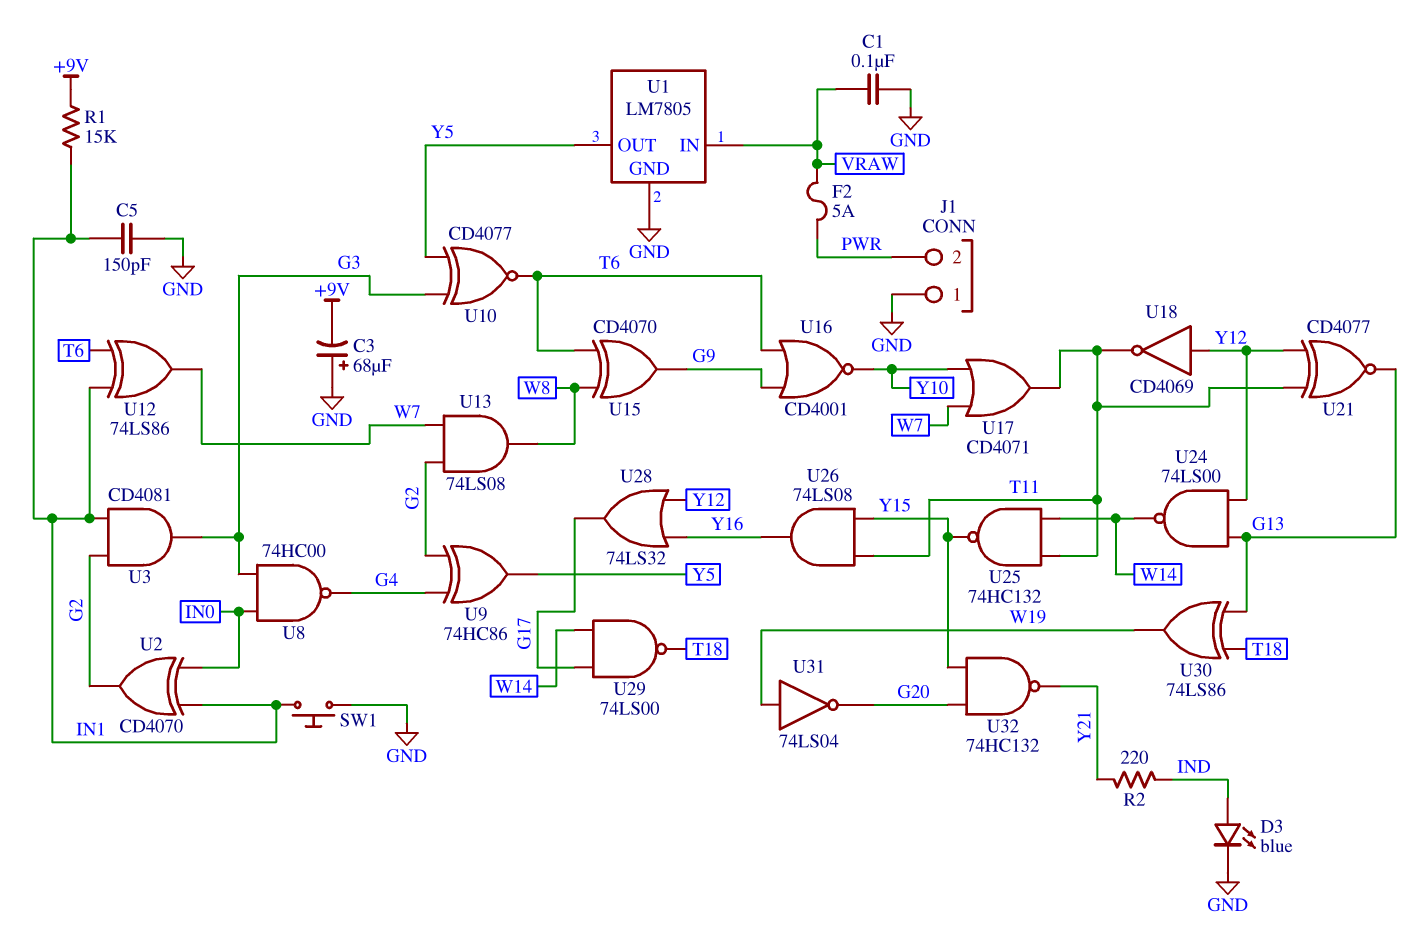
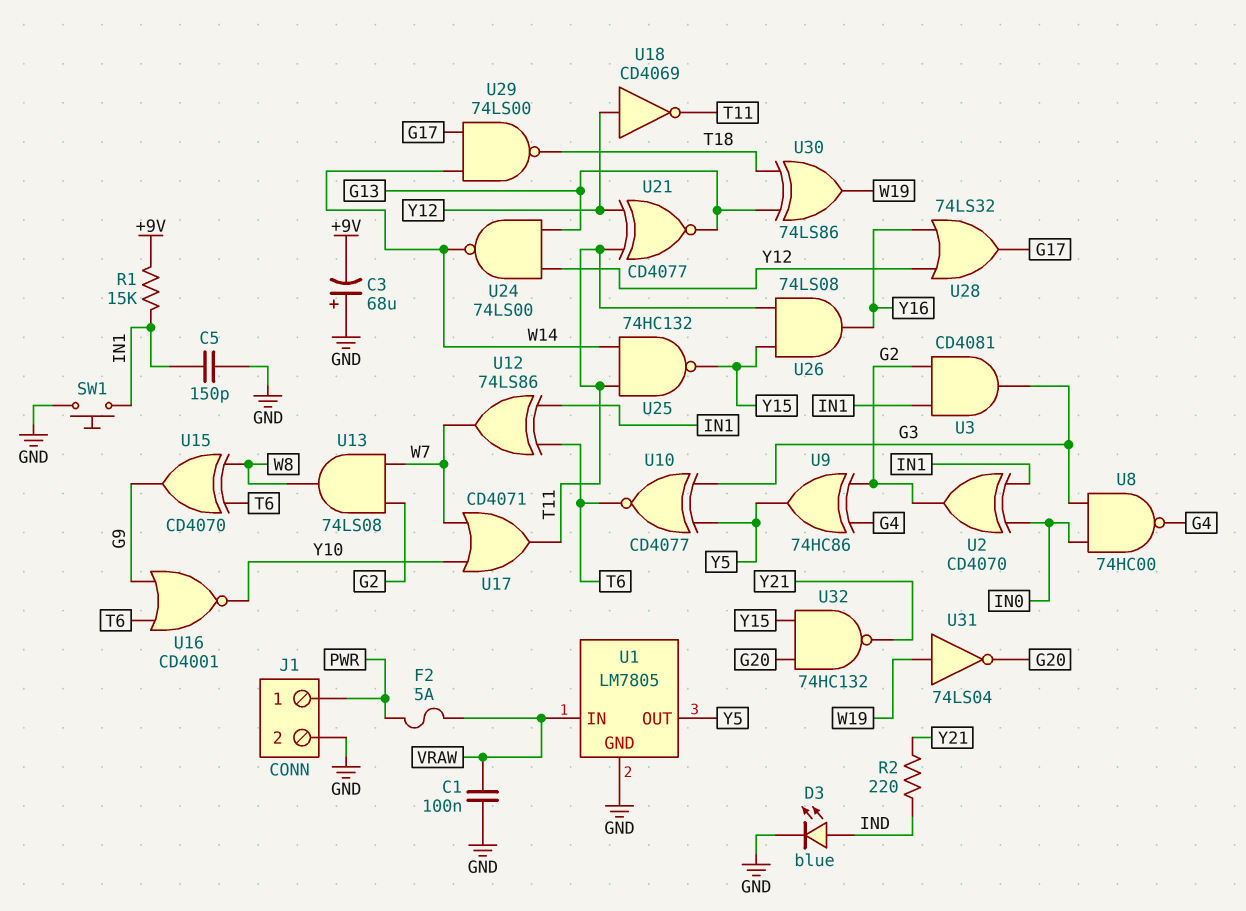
J1 pin 1: GND -> PWR
J1 pin 2: PWR -> GND

